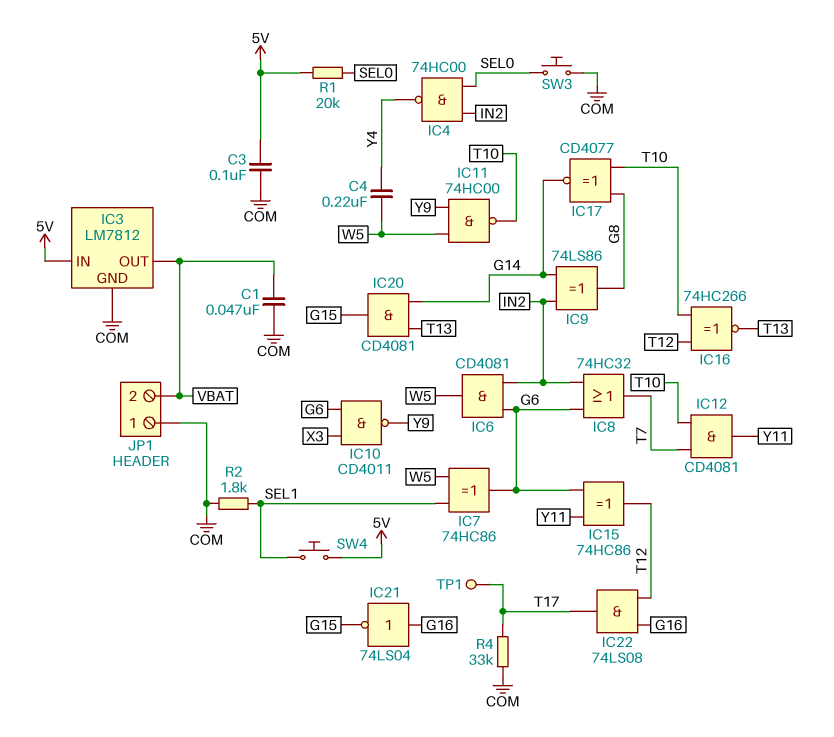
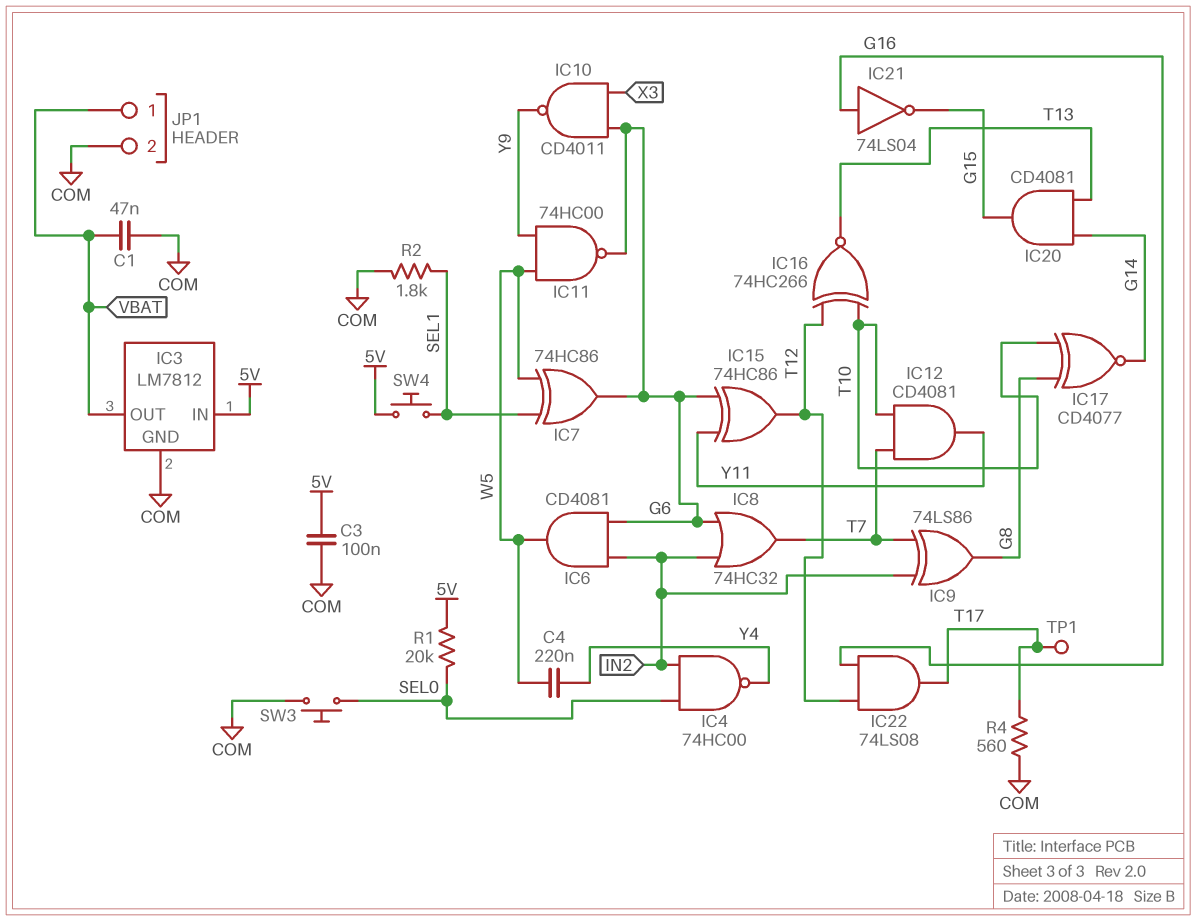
IC9: XOR 74LS86 (in G14, in IN2, out G8) -> XOR 74LS86 (in IN2, in T7, out G8)
IC11: NAND 74HC00 (in W5, in Y9, out T10) -> NAND 74HC00 (in W5, in Y9, out G6)
JP1 pin 1: COM -> VBAT
JP1 pin 2: VBAT -> COM
R4: 33k (COM, T17) -> 560 (COM, T17)

